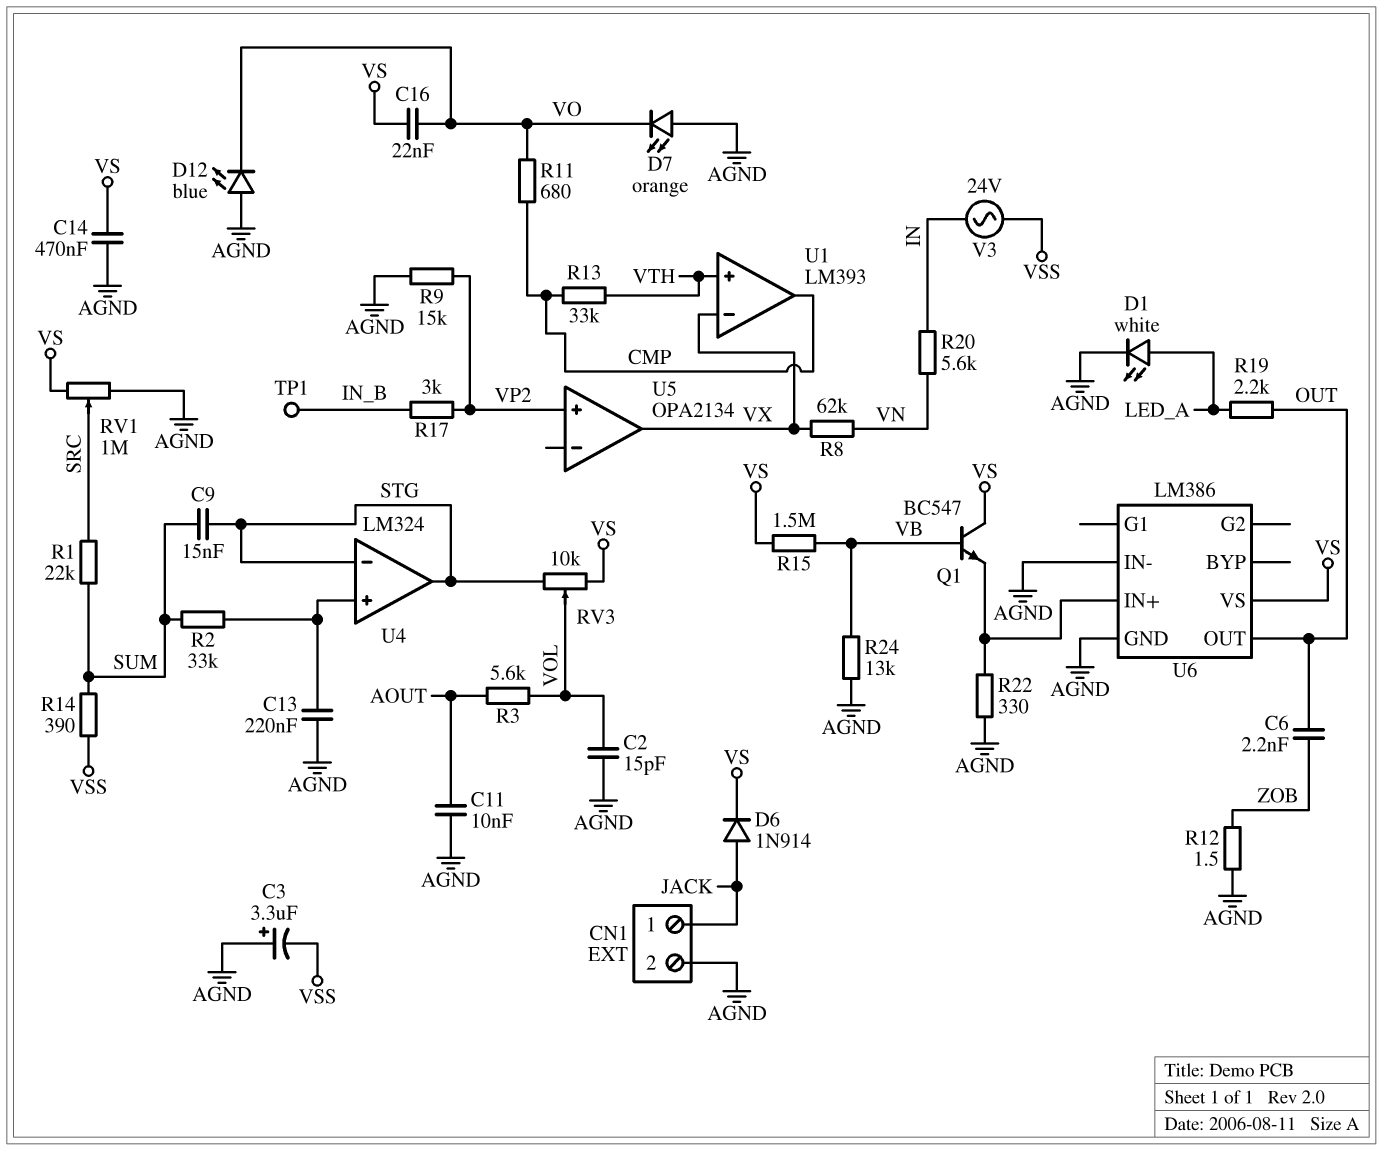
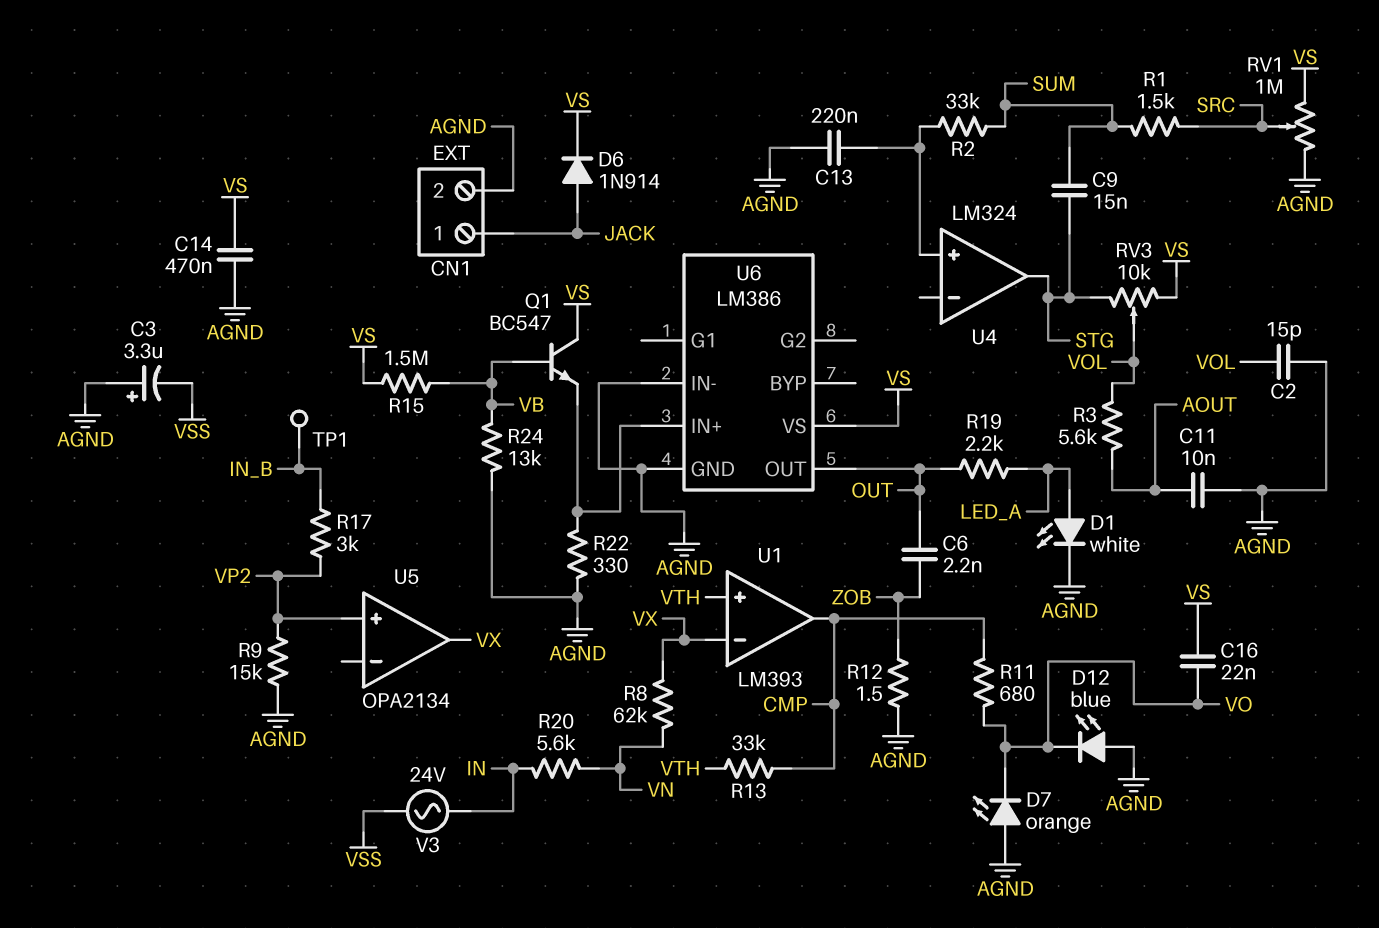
R1: 22k (SRC, SUM) -> 1.5k (SRC, SUM)
R14: 390 (SUM, VSS) -> none
U4 pin in-: STG -> none

